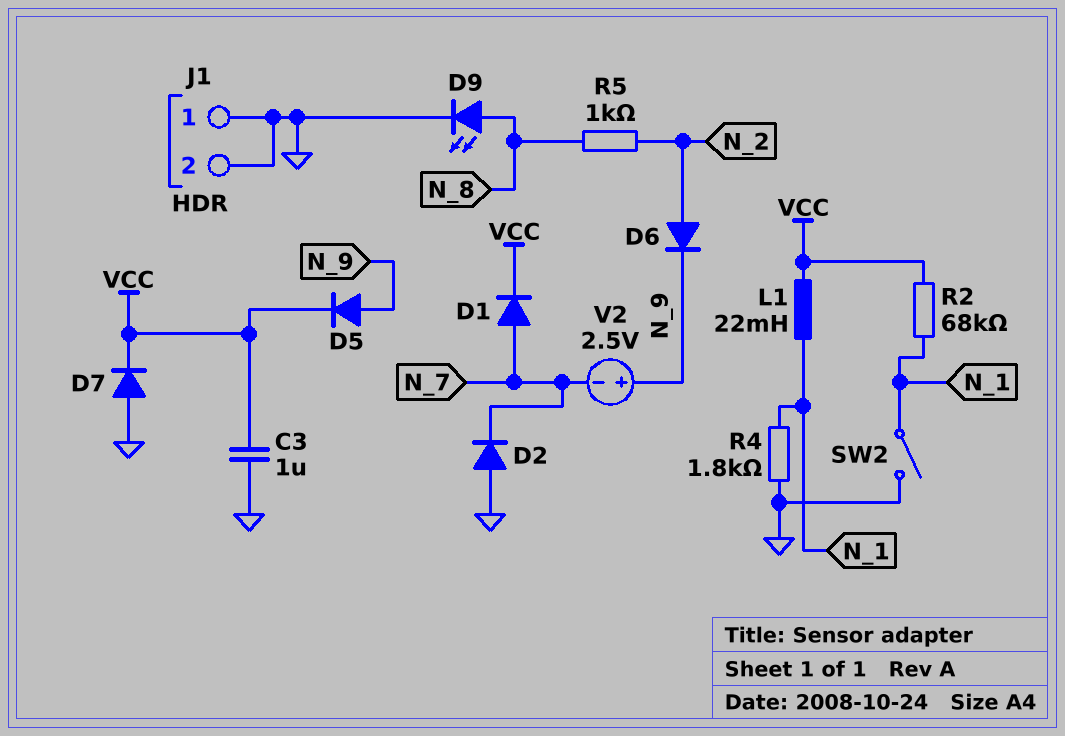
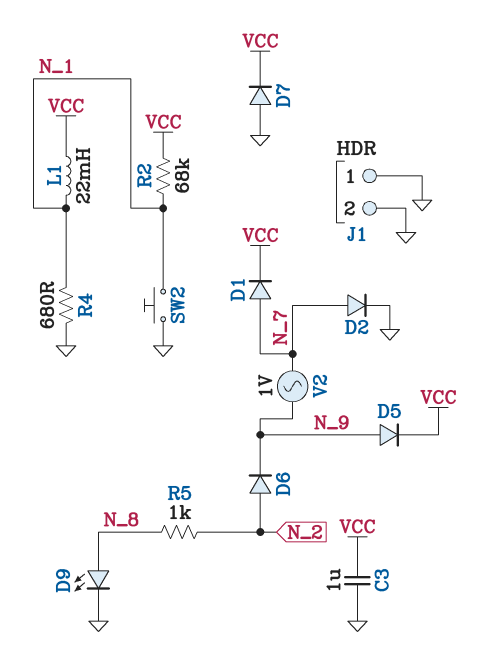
D2: diode (A GND, K N_7) -> diode (A N_7, K GND)
R4: 1.8k (GND, N_1) -> 680 (GND, N_1)
SW2: switch (GND, N_1) -> button (GND, N_1)
V2: 2.5V (plus N_9, minus N_7) -> AC 1V (N_7, N_9)

